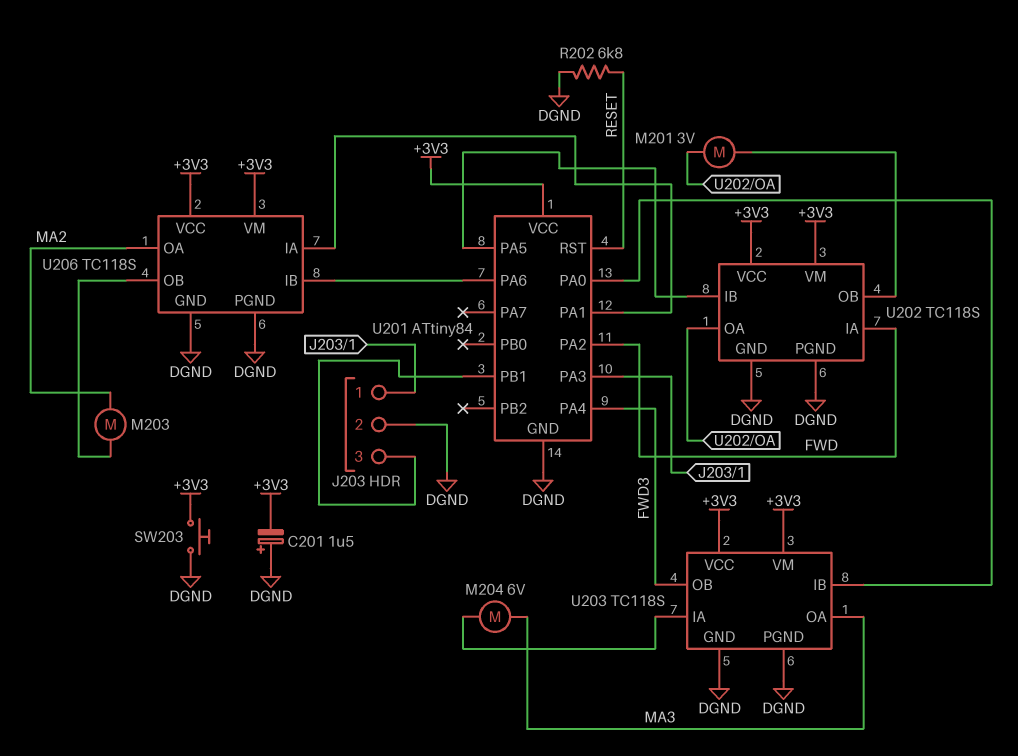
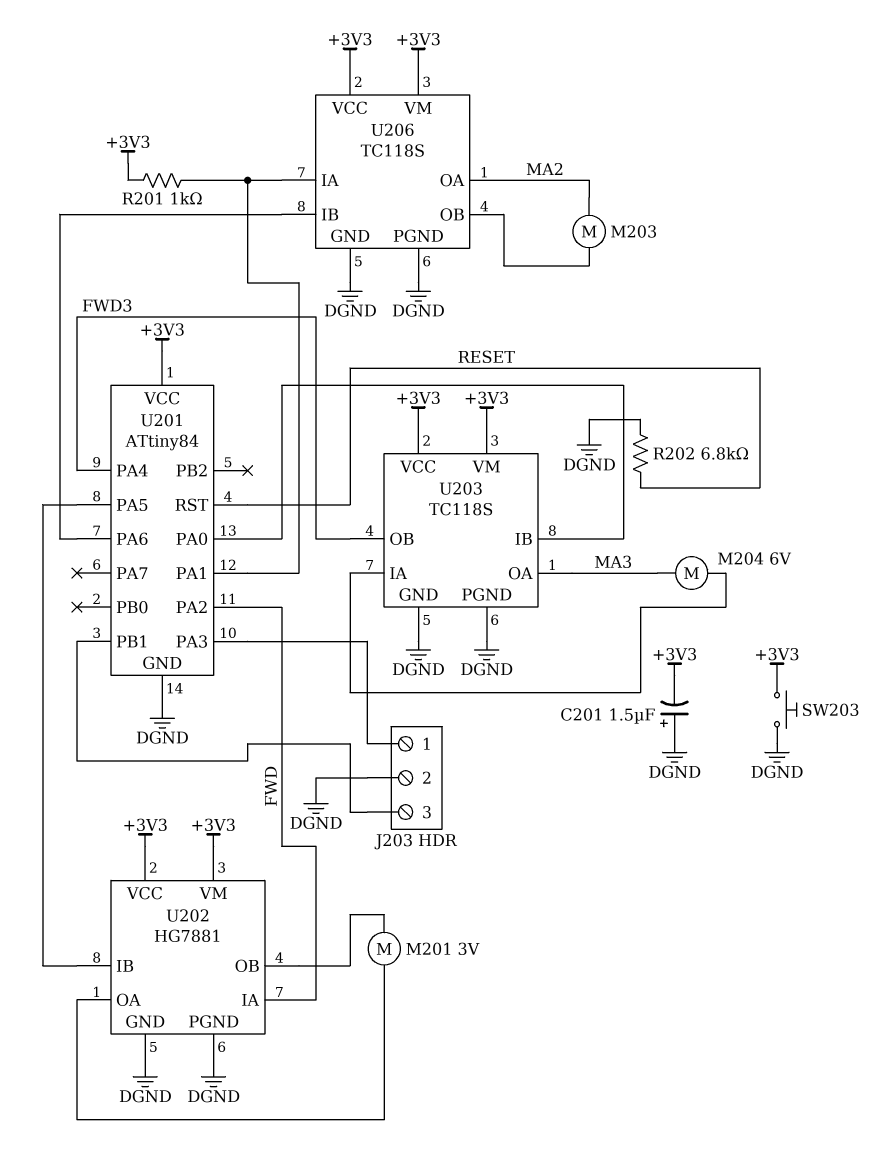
R201: none -> 1k (+3V3, U201/PA1)
U202: TC118S -> HG7881

